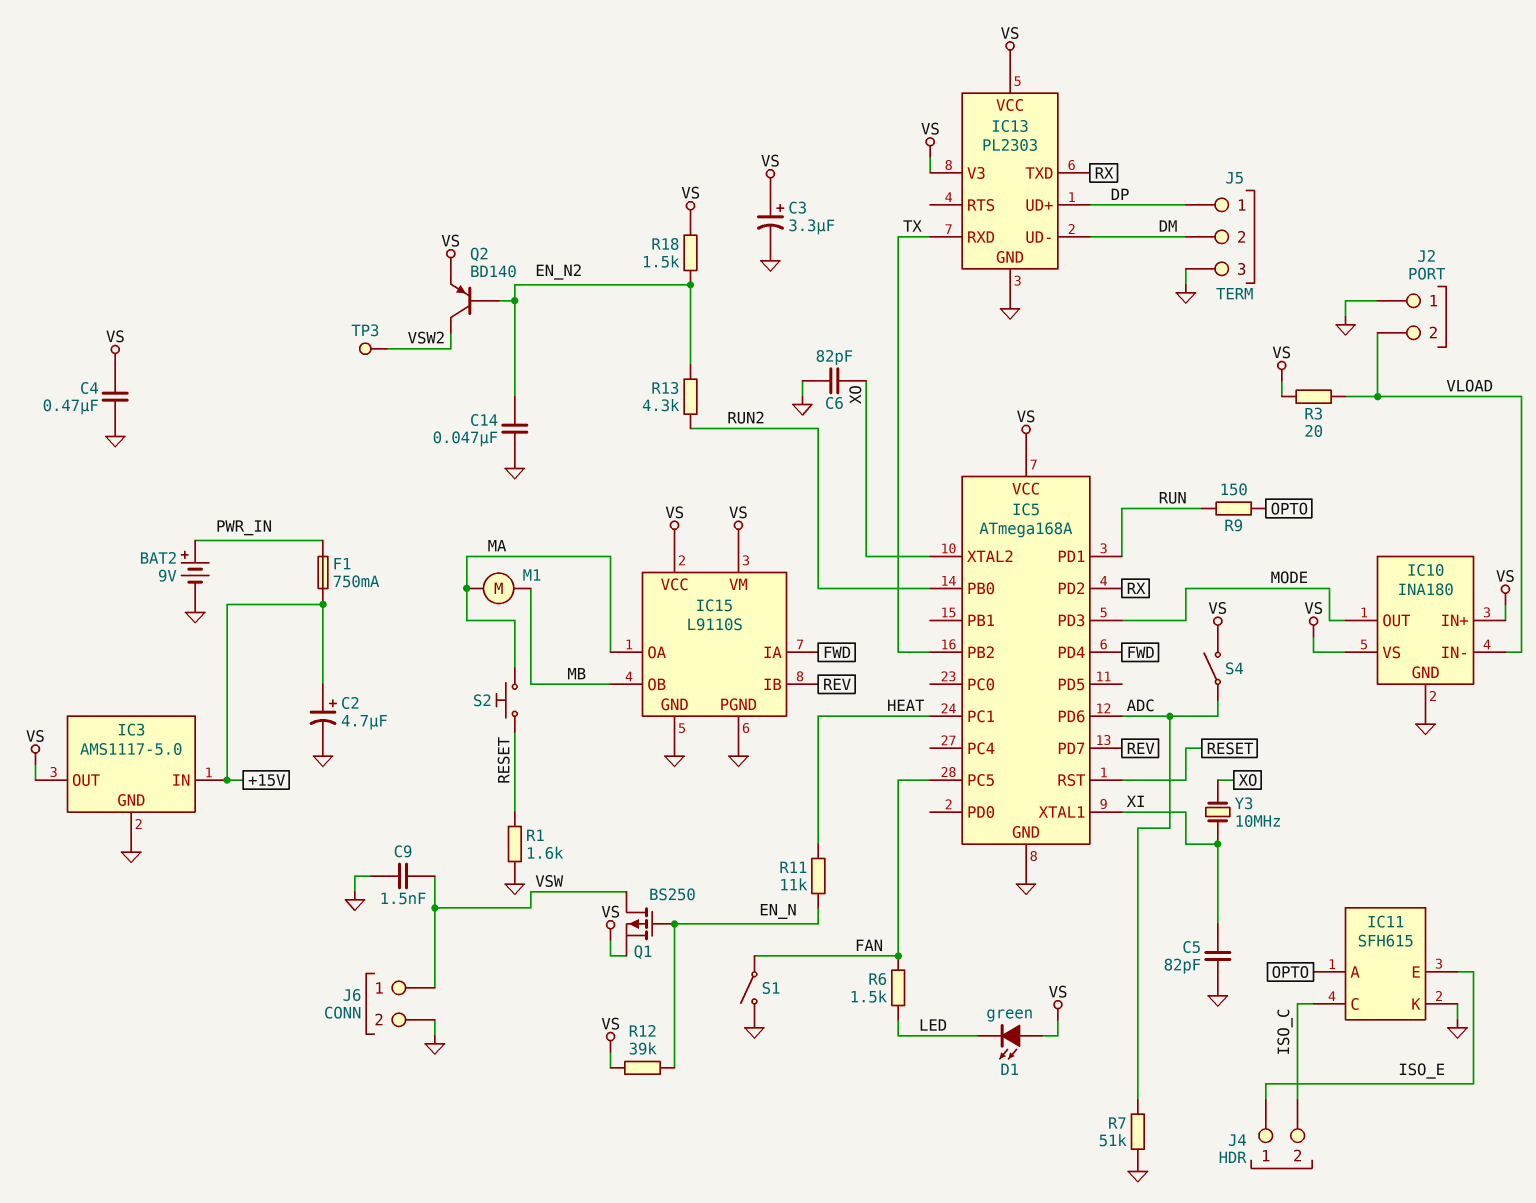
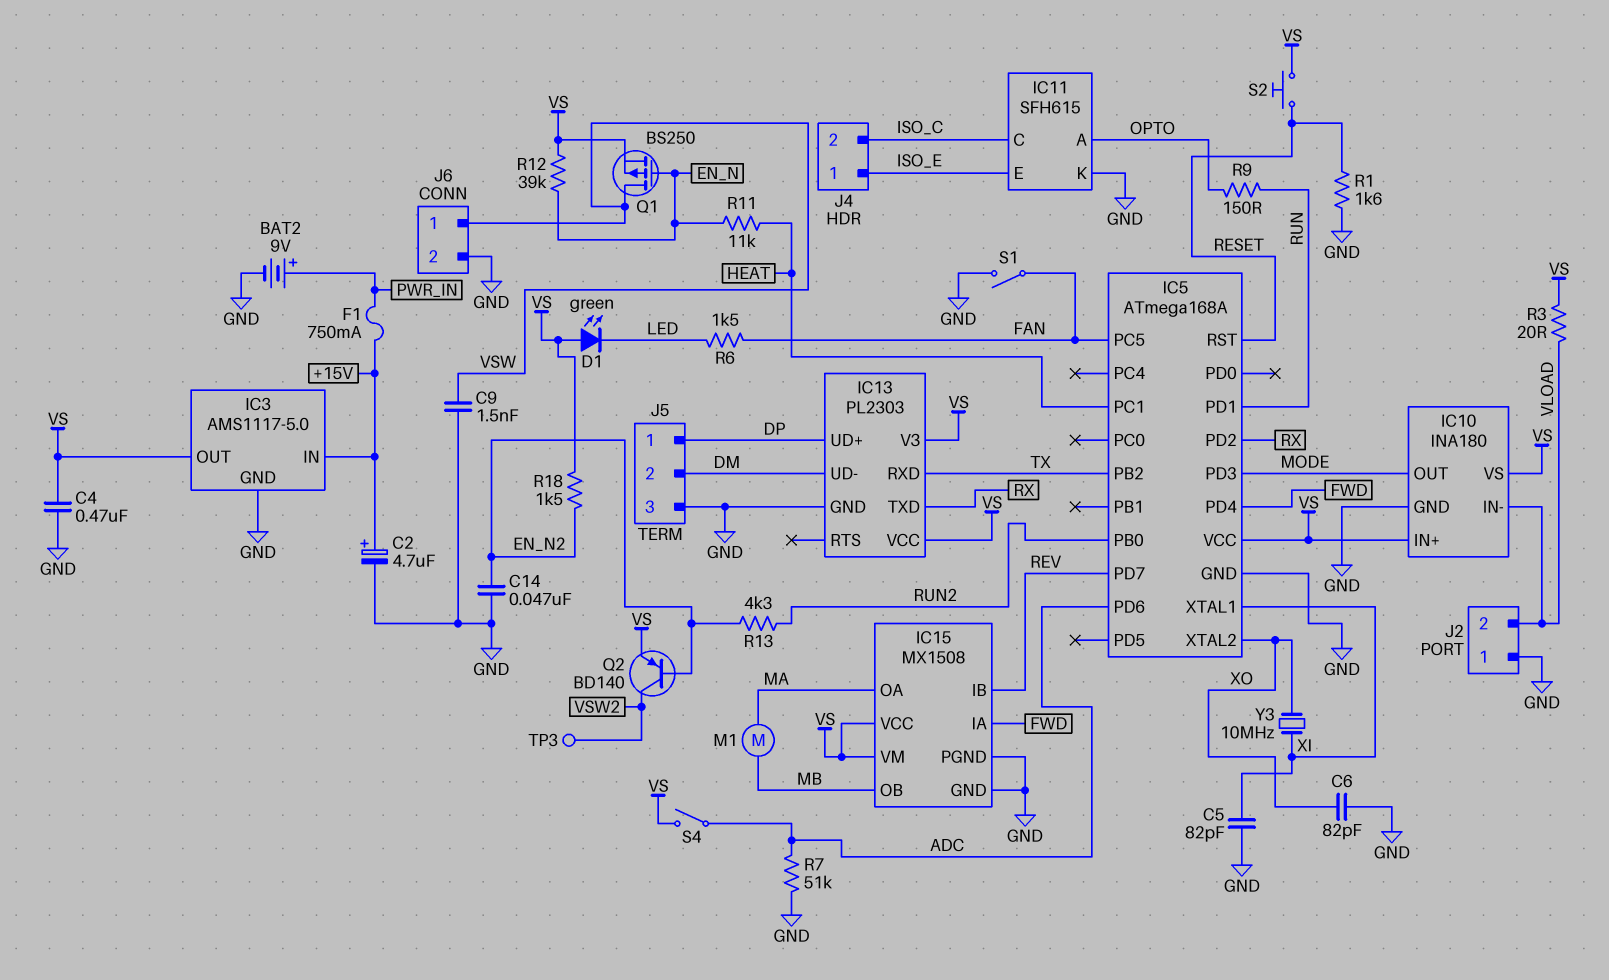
C3: 3.3uF (plus VS, minus GND) -> none
IC15: L9110S -> MX1508
S2: button (MA, RESET) -> button (RESET, VS)

